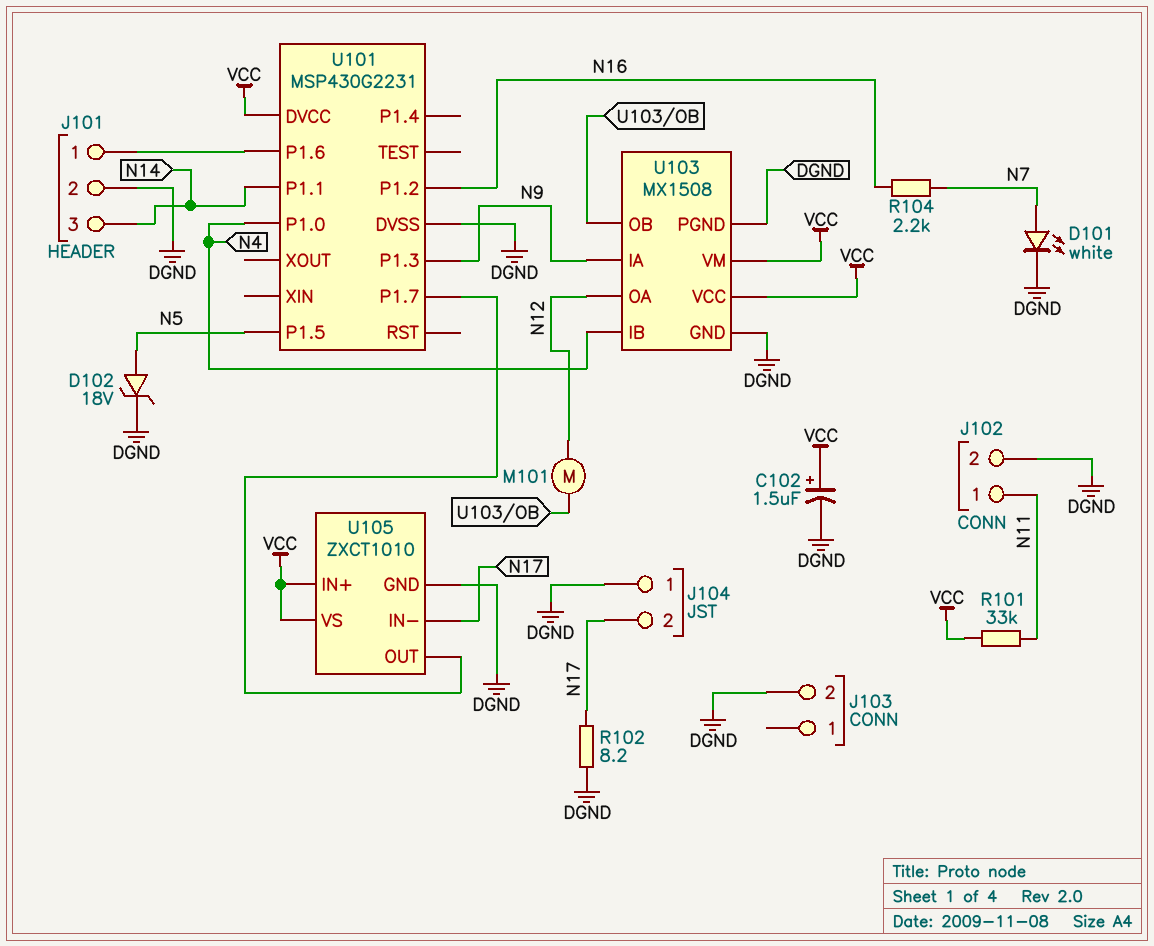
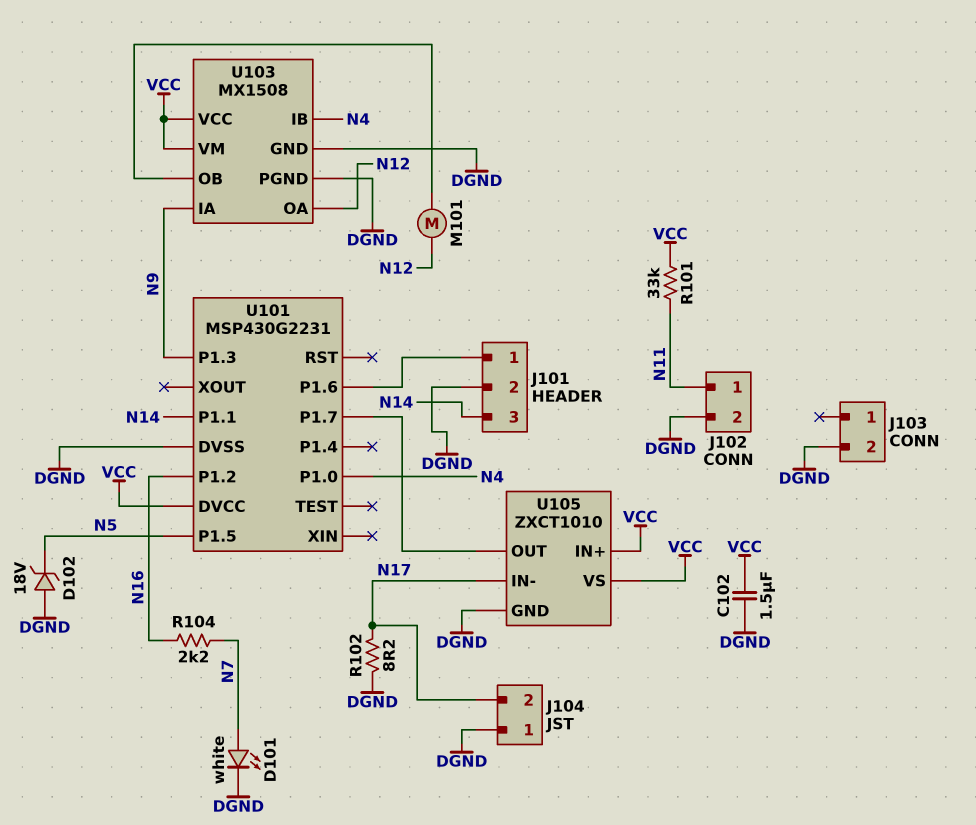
C102: 1.5uF (plus VCC, minus DGND) -> 1.5uF (DGND, VCC)
D102: zener 18V (A N5, K DGND) -> zener 18V (A DGND, K N5)

